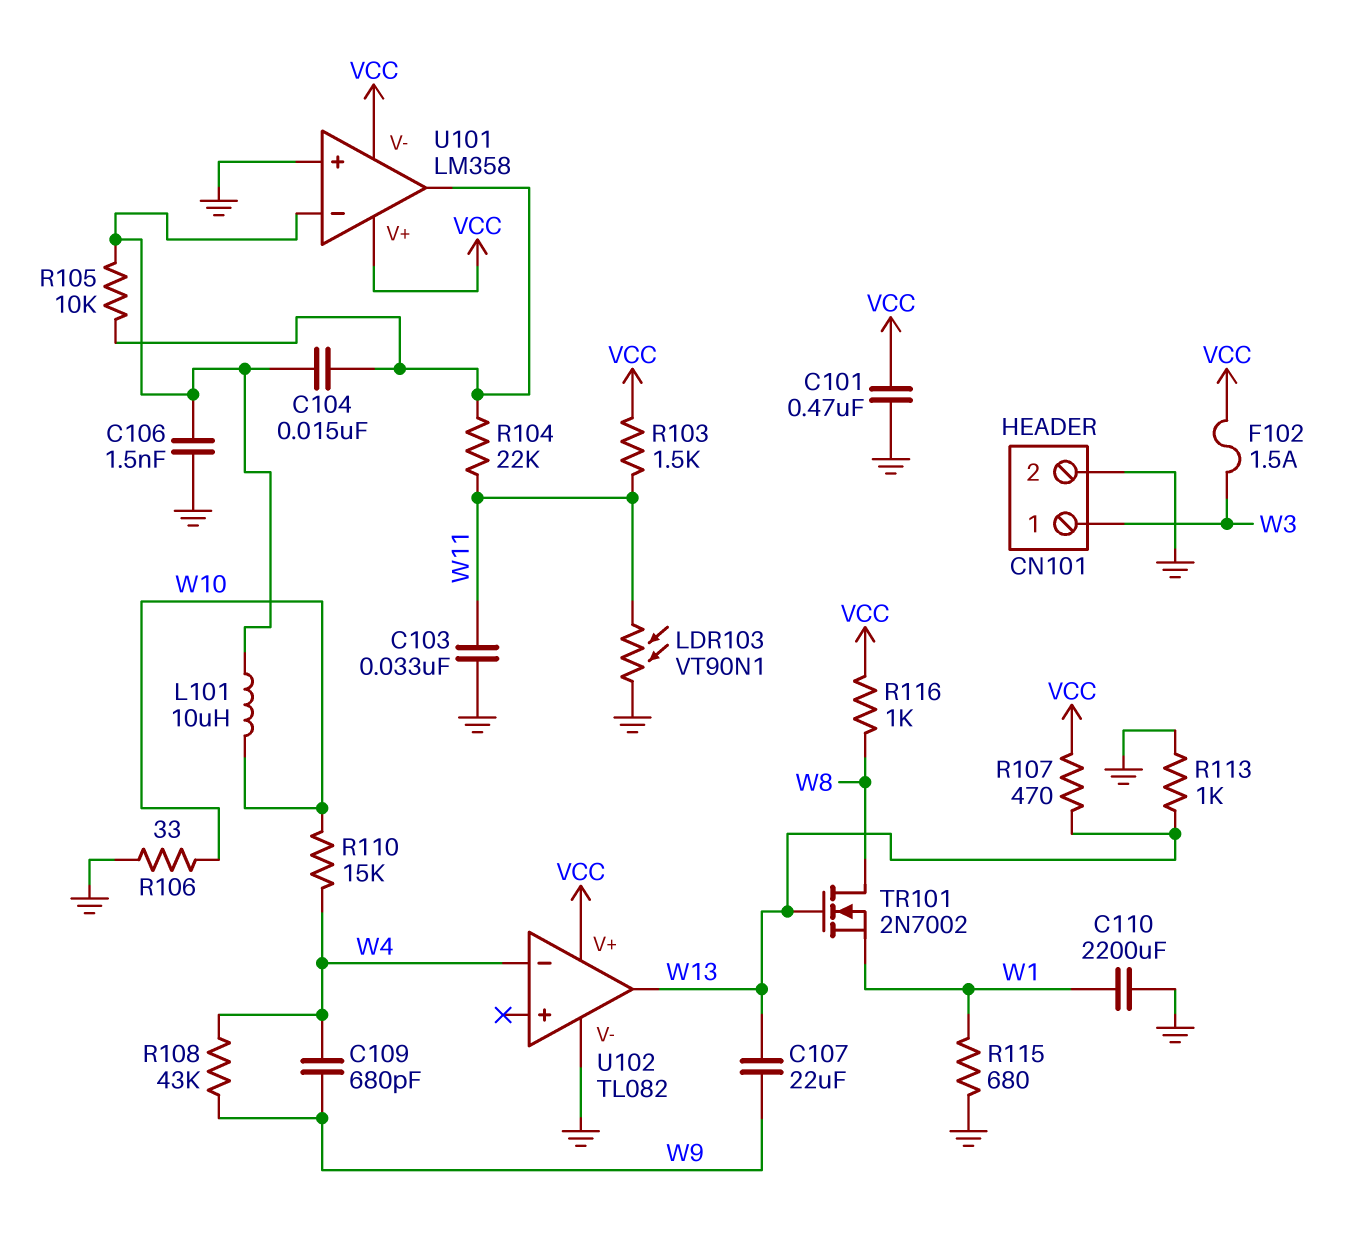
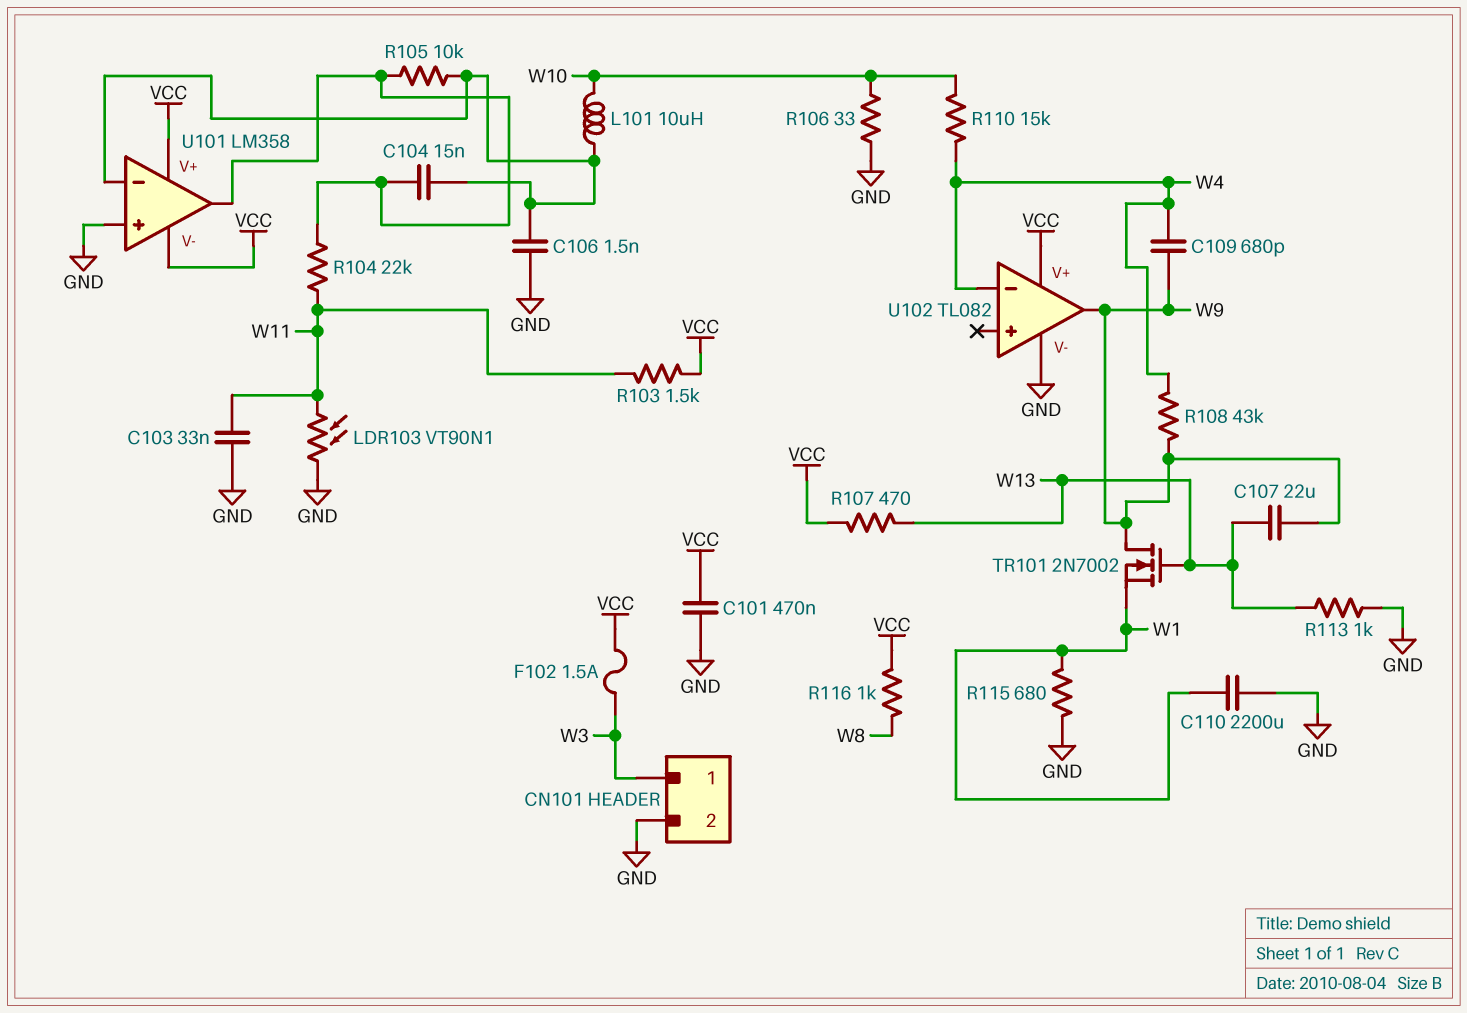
TR101: NMOS 2N7002 (G W13, D W8, S W1) -> NMOS 2N7002 (G W13, D W9, S W1)
U102 pin out: W13 -> W9

